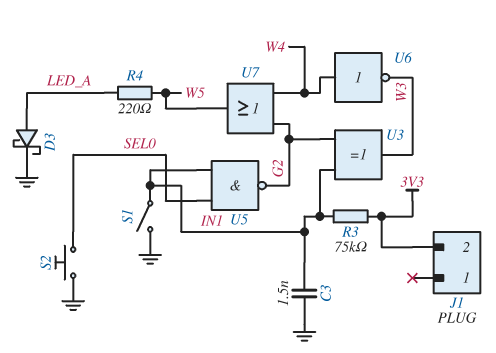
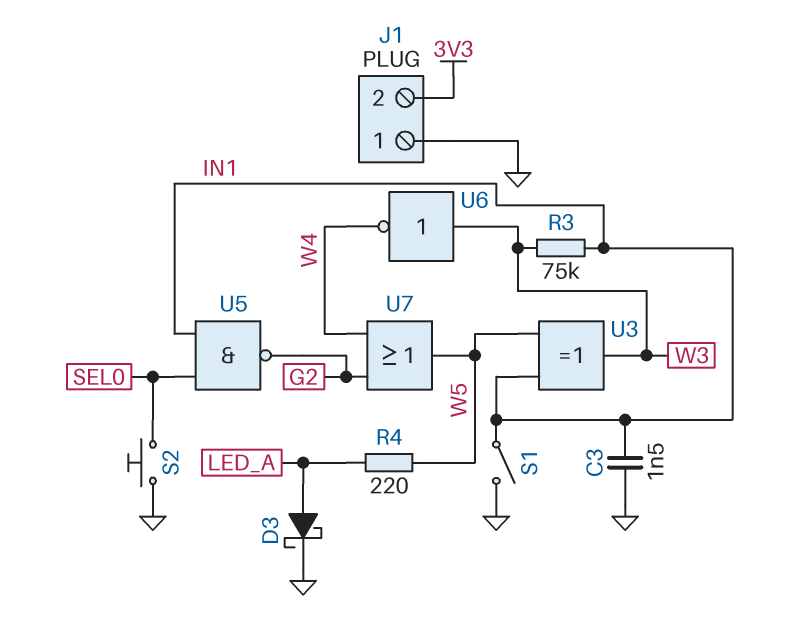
J1 pin 1: none -> GND
R3: 75k (3V3, IN1) -> 75k (IN1, W3)
U3: XOR (in G2, in IN1, out W3) -> XOR (in IN1, in W5, out W3)
U6: NOT (in W4, out W3) -> NOT (in W3, out W4)

